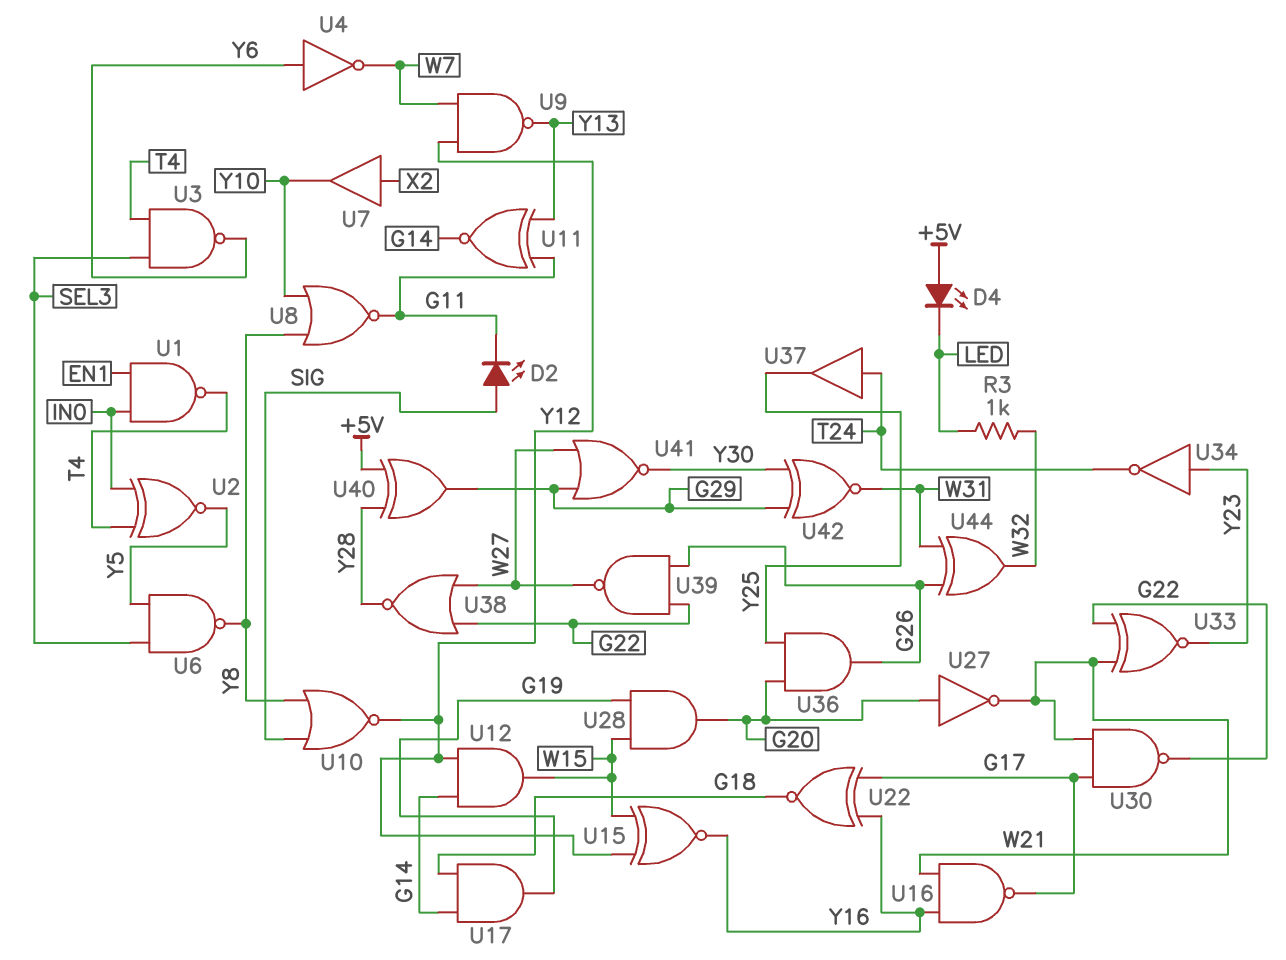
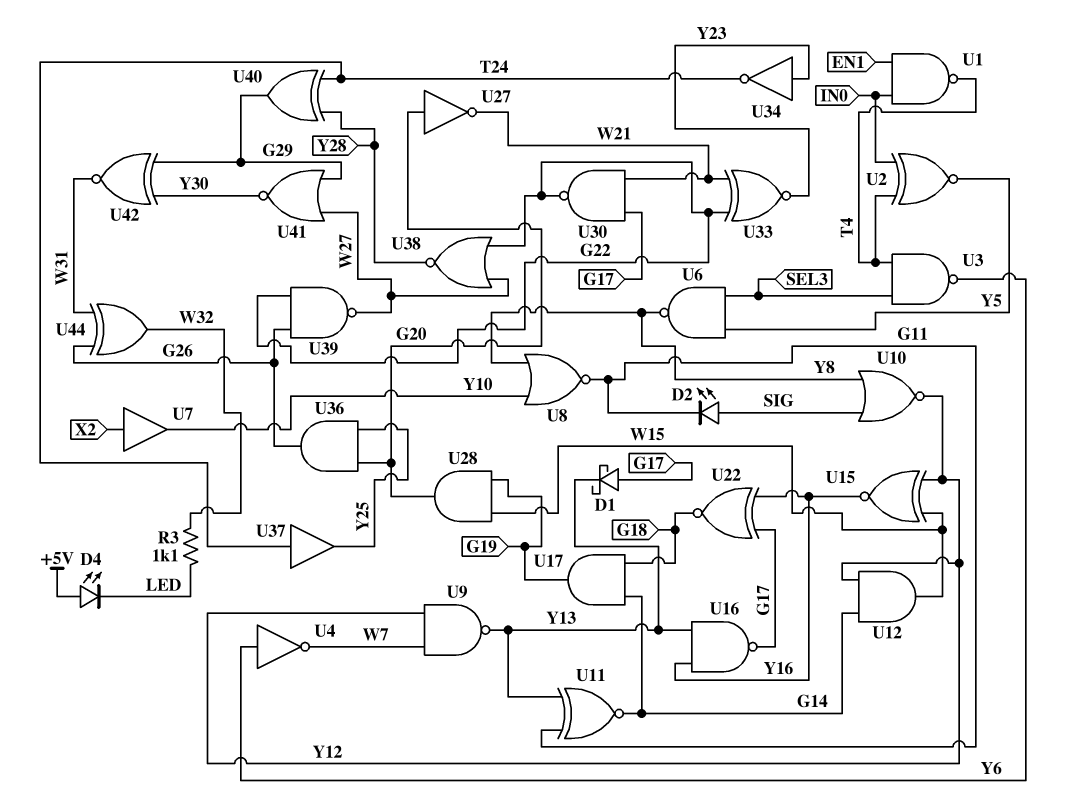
D1: none -> schottky (A G17, K Y13)
R3: 1k (LED, W32) -> 1.1k (LED, W32)
U16: NAND (in W21, in Y16, out G17) -> NAND (in Y13, in Y16, out G17)
U40: XOR (in +5V, in Y28, out G29) -> XOR (in T24, in Y28, out G29)

